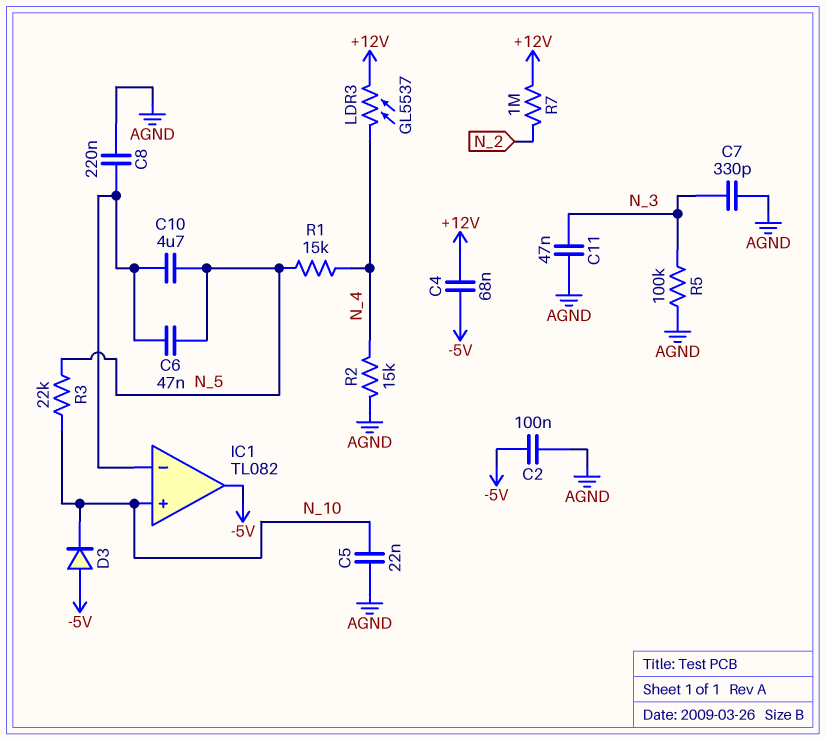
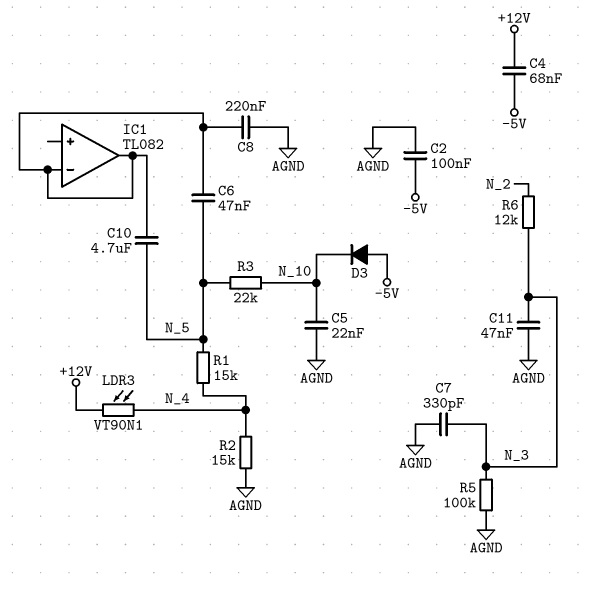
IC1 pin in+: N_10 -> none
IC1 pin out: -5V -> IC1/in-
LDR3: GL5537 (+12V, N_4) -> VT90N1 (+12V, N_4)
R6: none -> 12k (N_2, N_3)
R7: 1M (+12V, N_2) -> none

